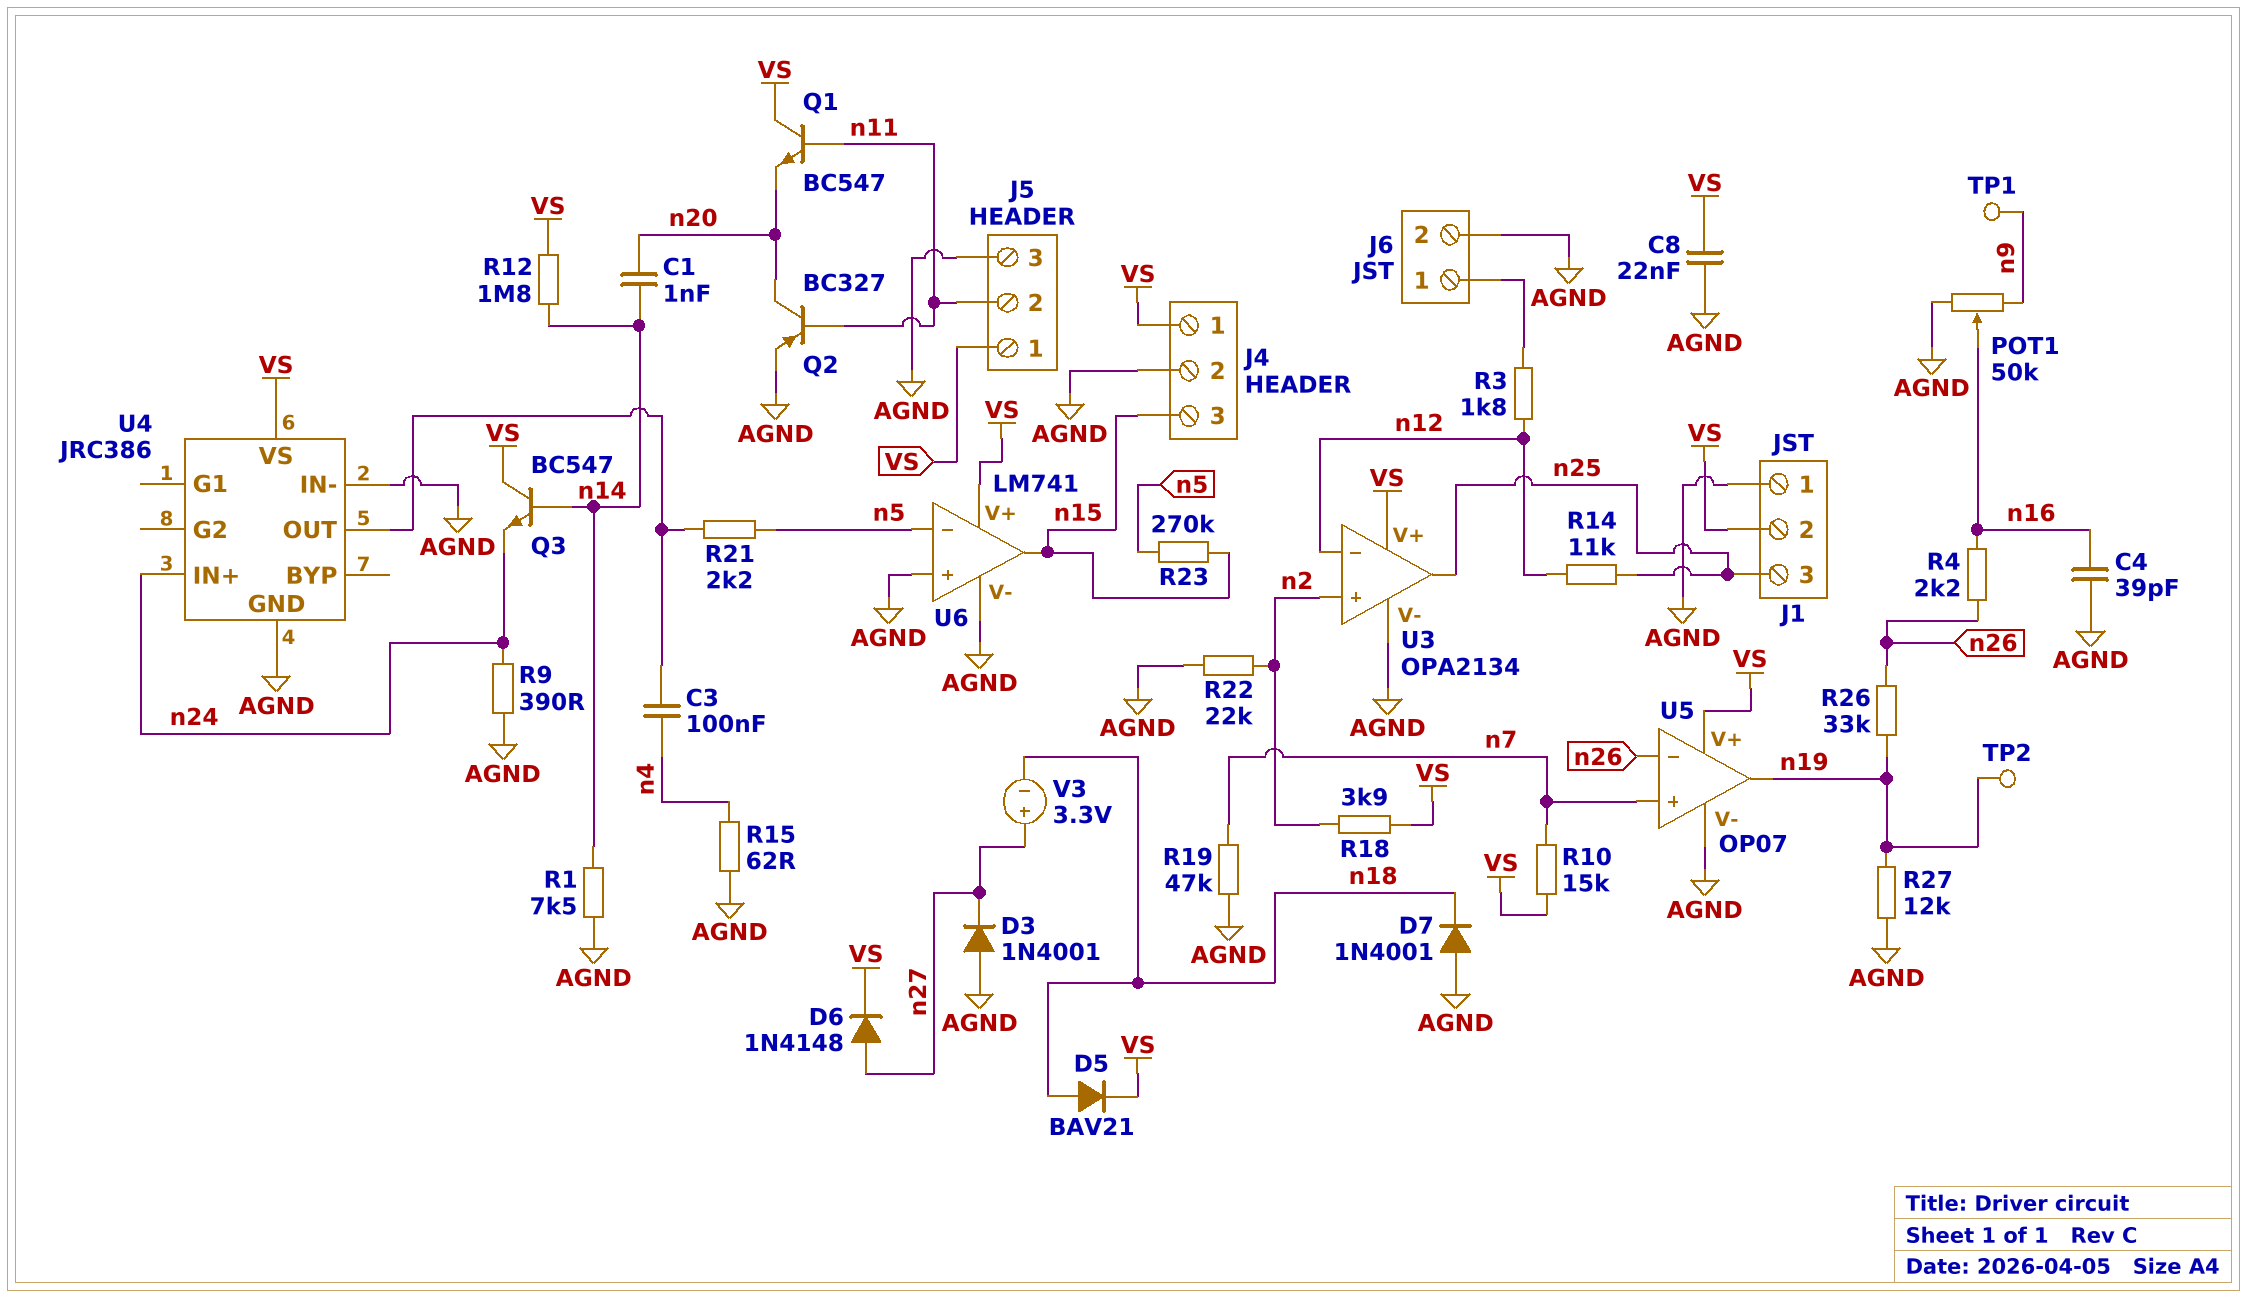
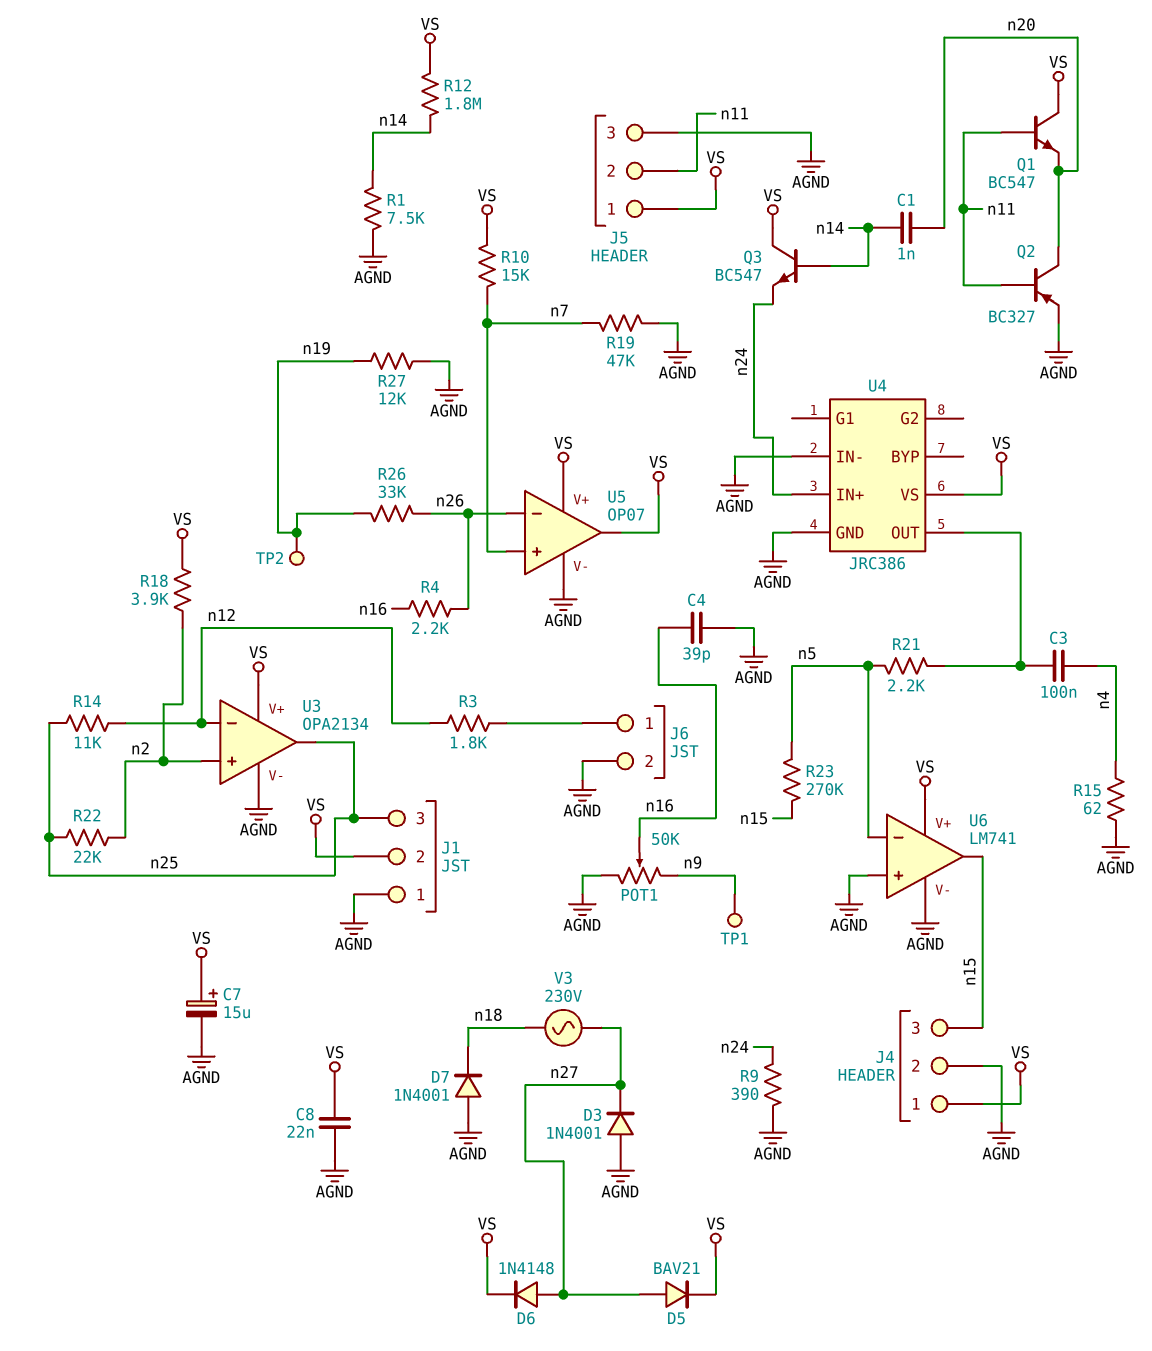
C7: none -> 15uF (plus VS, minus AGND)
D5: diode BAV21 (A n18, K VS) -> diode BAV21 (A n27, K VS)
R22: 22k (AGND, n2) -> 22k (n2, n25)
U5 pin out: n19 -> VS
V3: 3.3V (plus n27, minus n18) -> AC 230V (n18, n27)

